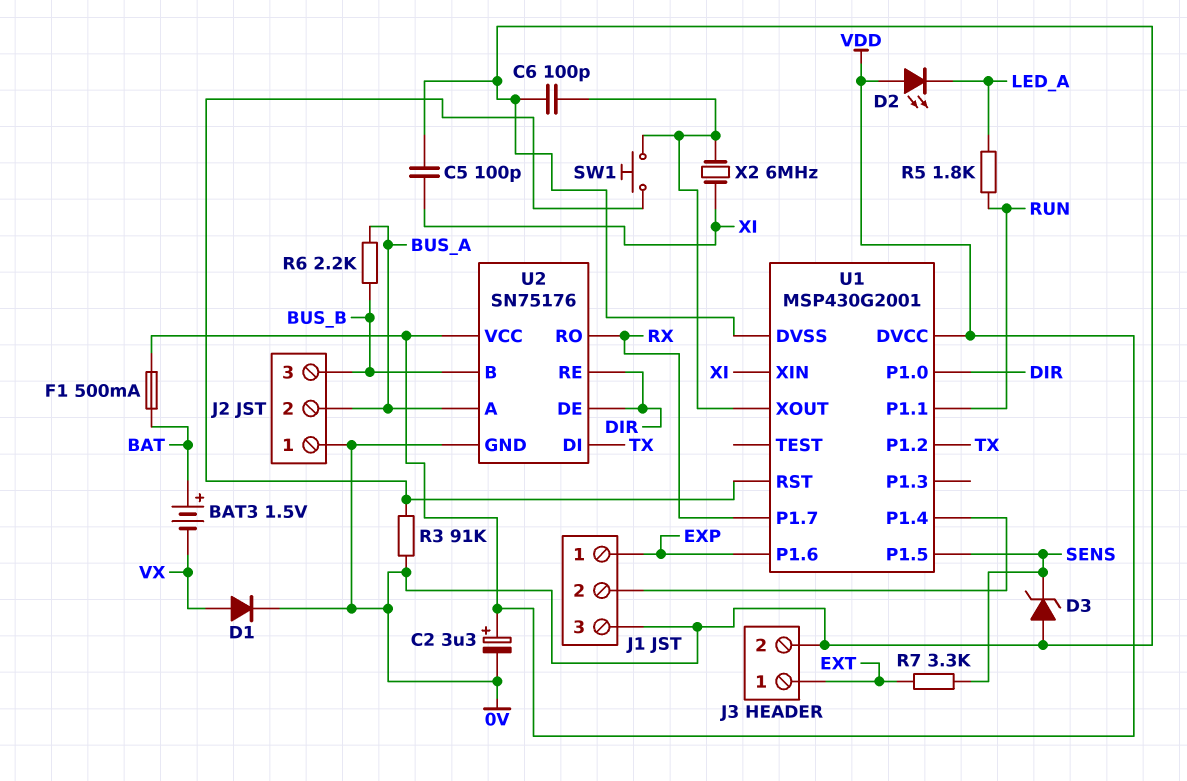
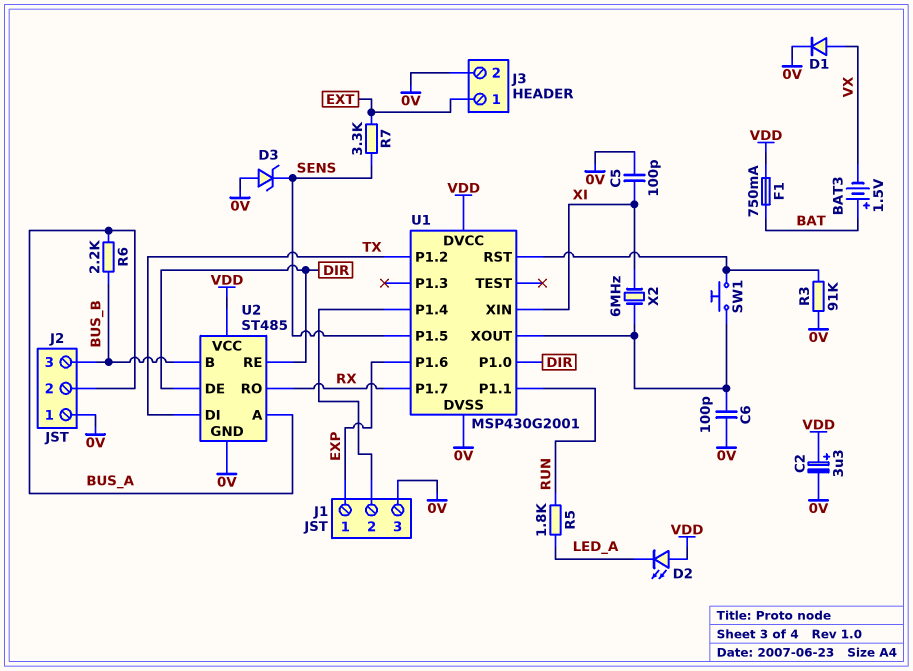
F1: 500mA (BAT, VDD) -> 750mA (BAT, VDD)
U2: SN75176 -> ST485

